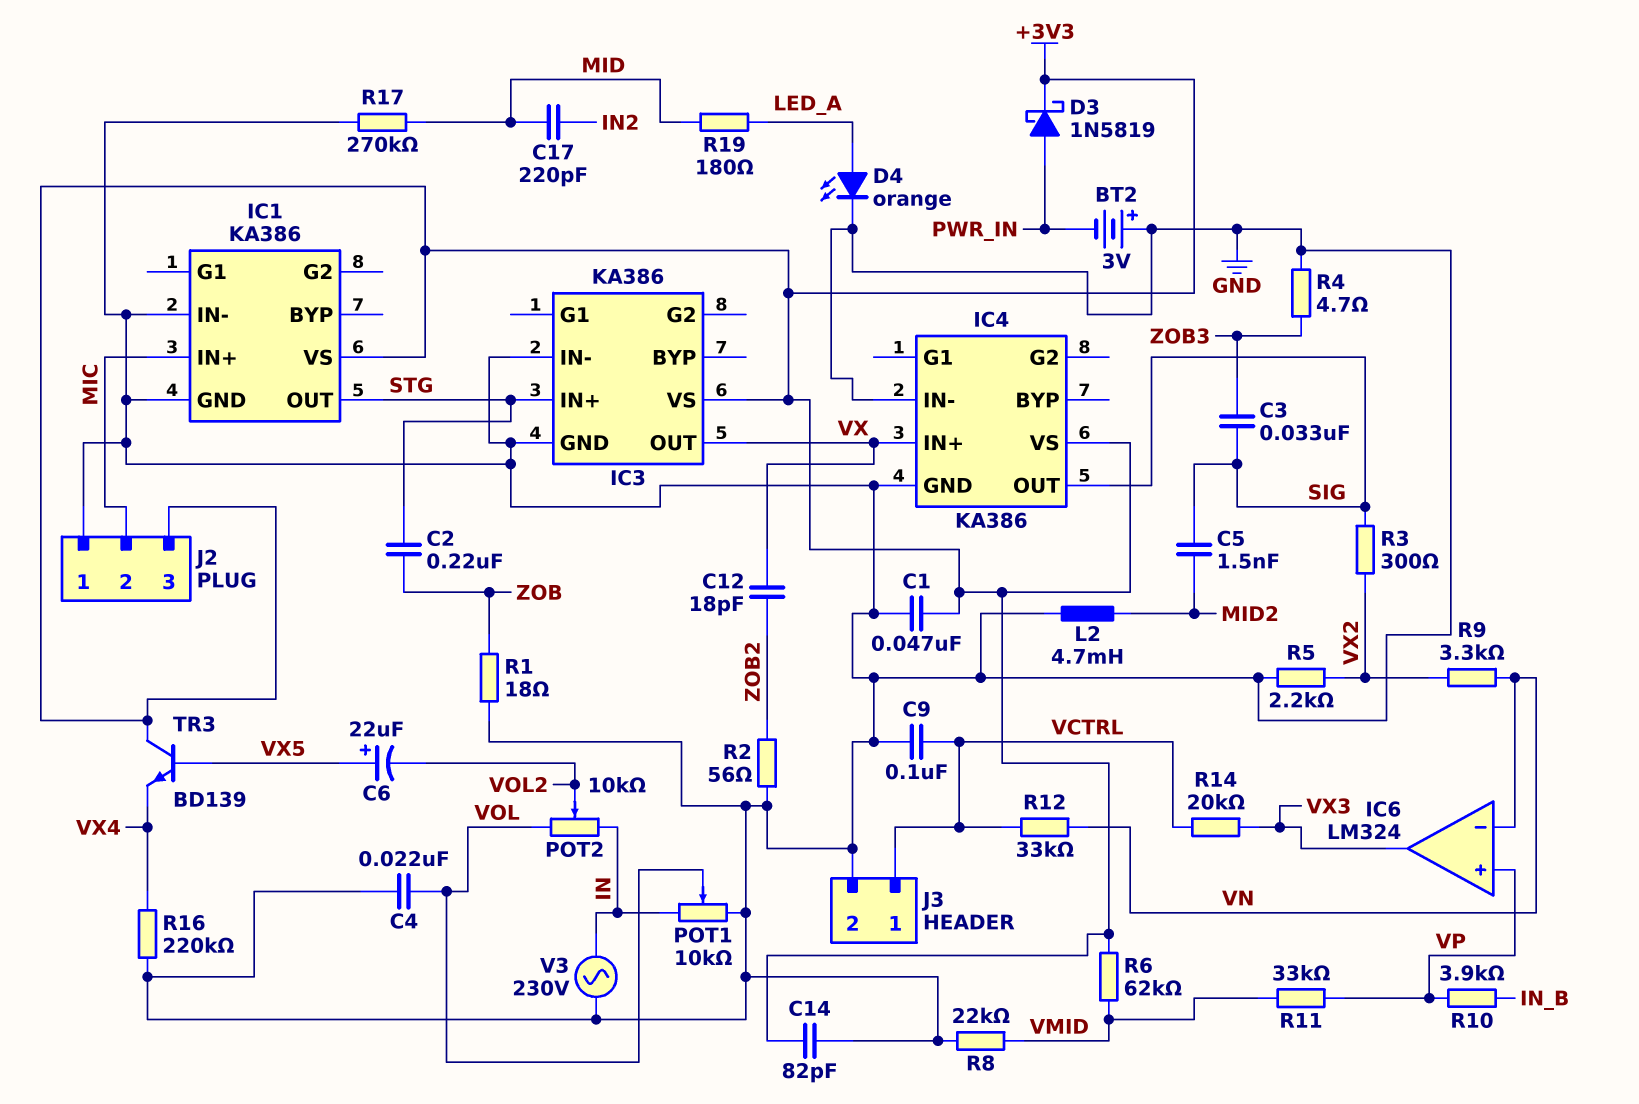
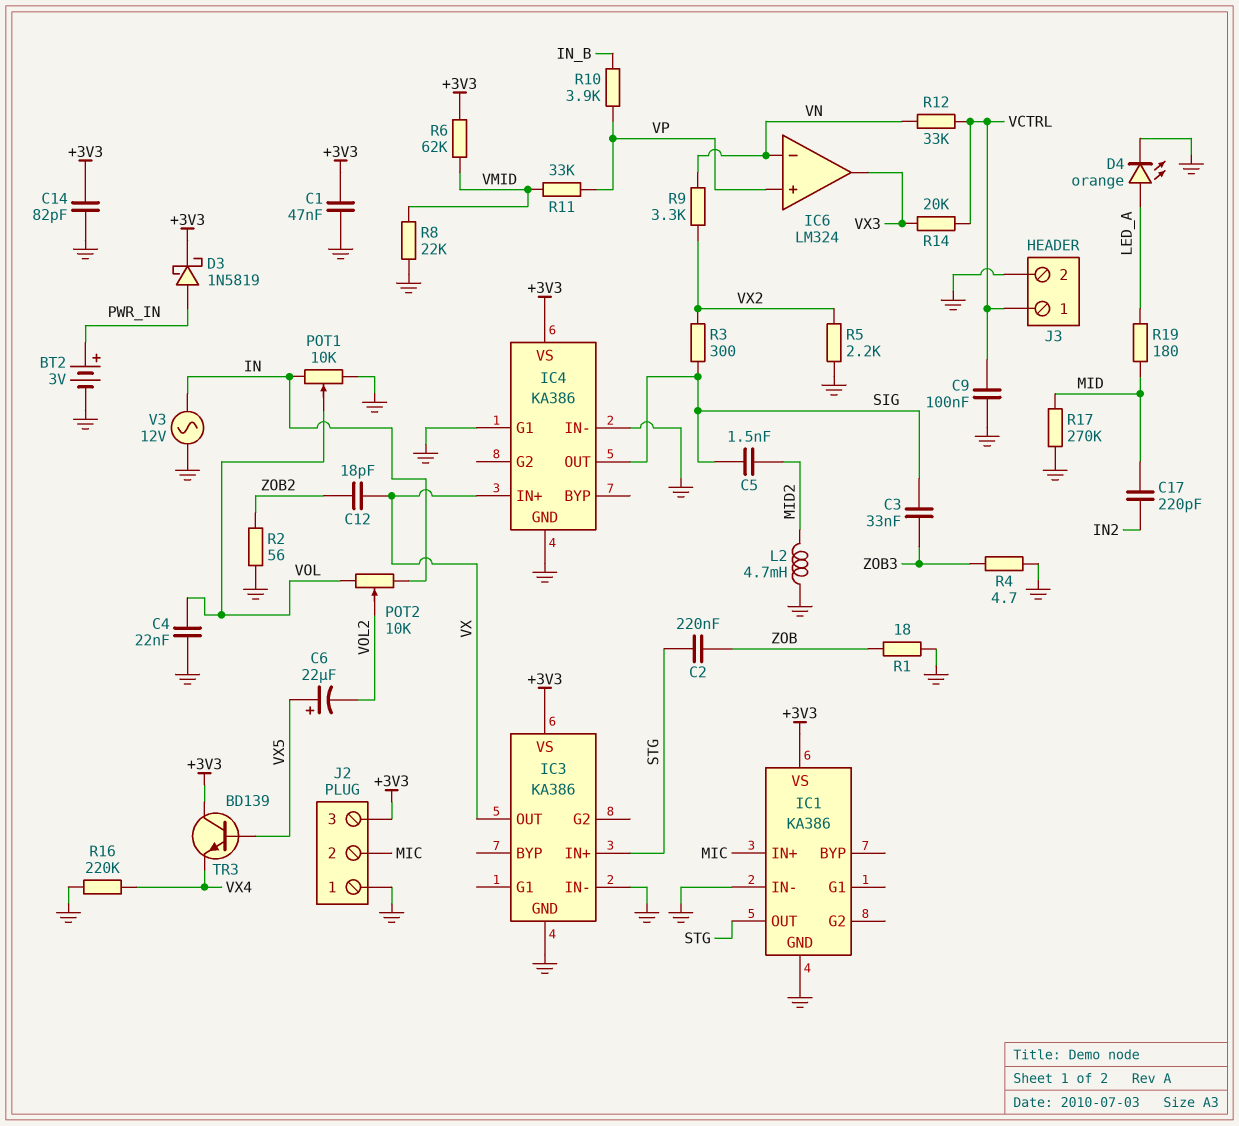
BT2: 3V (plus GND, minus PWR_IN) -> 3V (plus PWR_IN, minus GND)
IC4 pin G1: none -> GND
V3: AC 230V (GND, IN) -> AC 12V (GND, IN)

